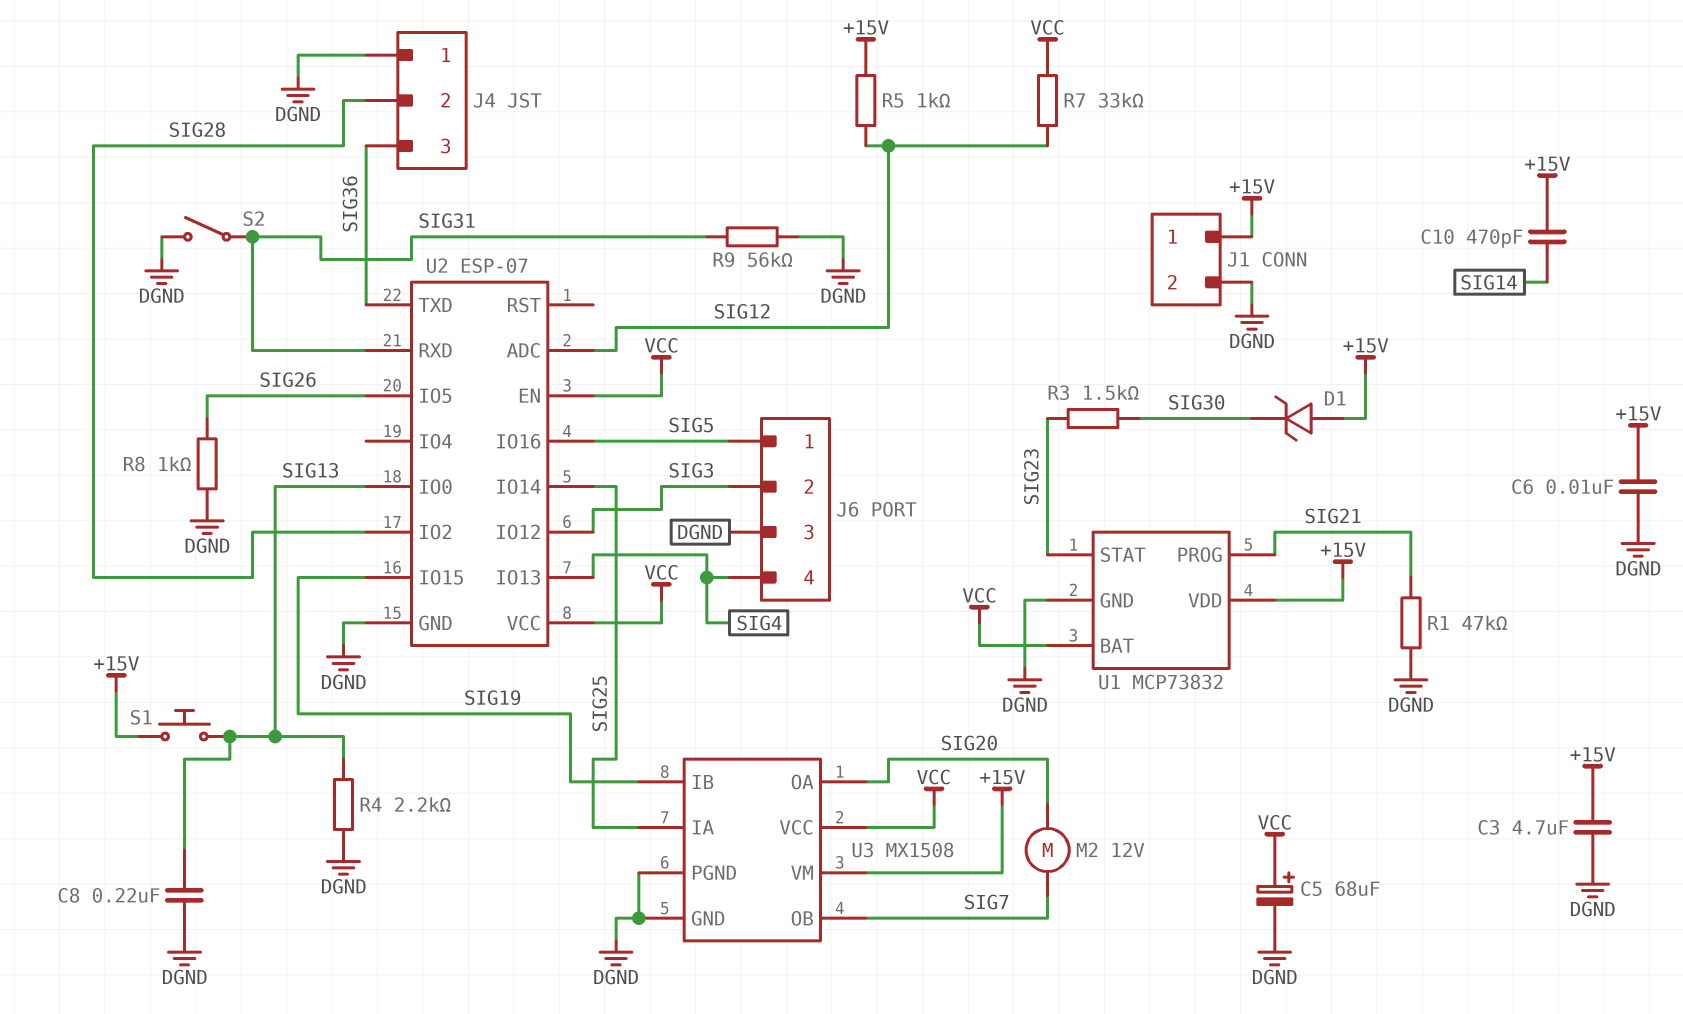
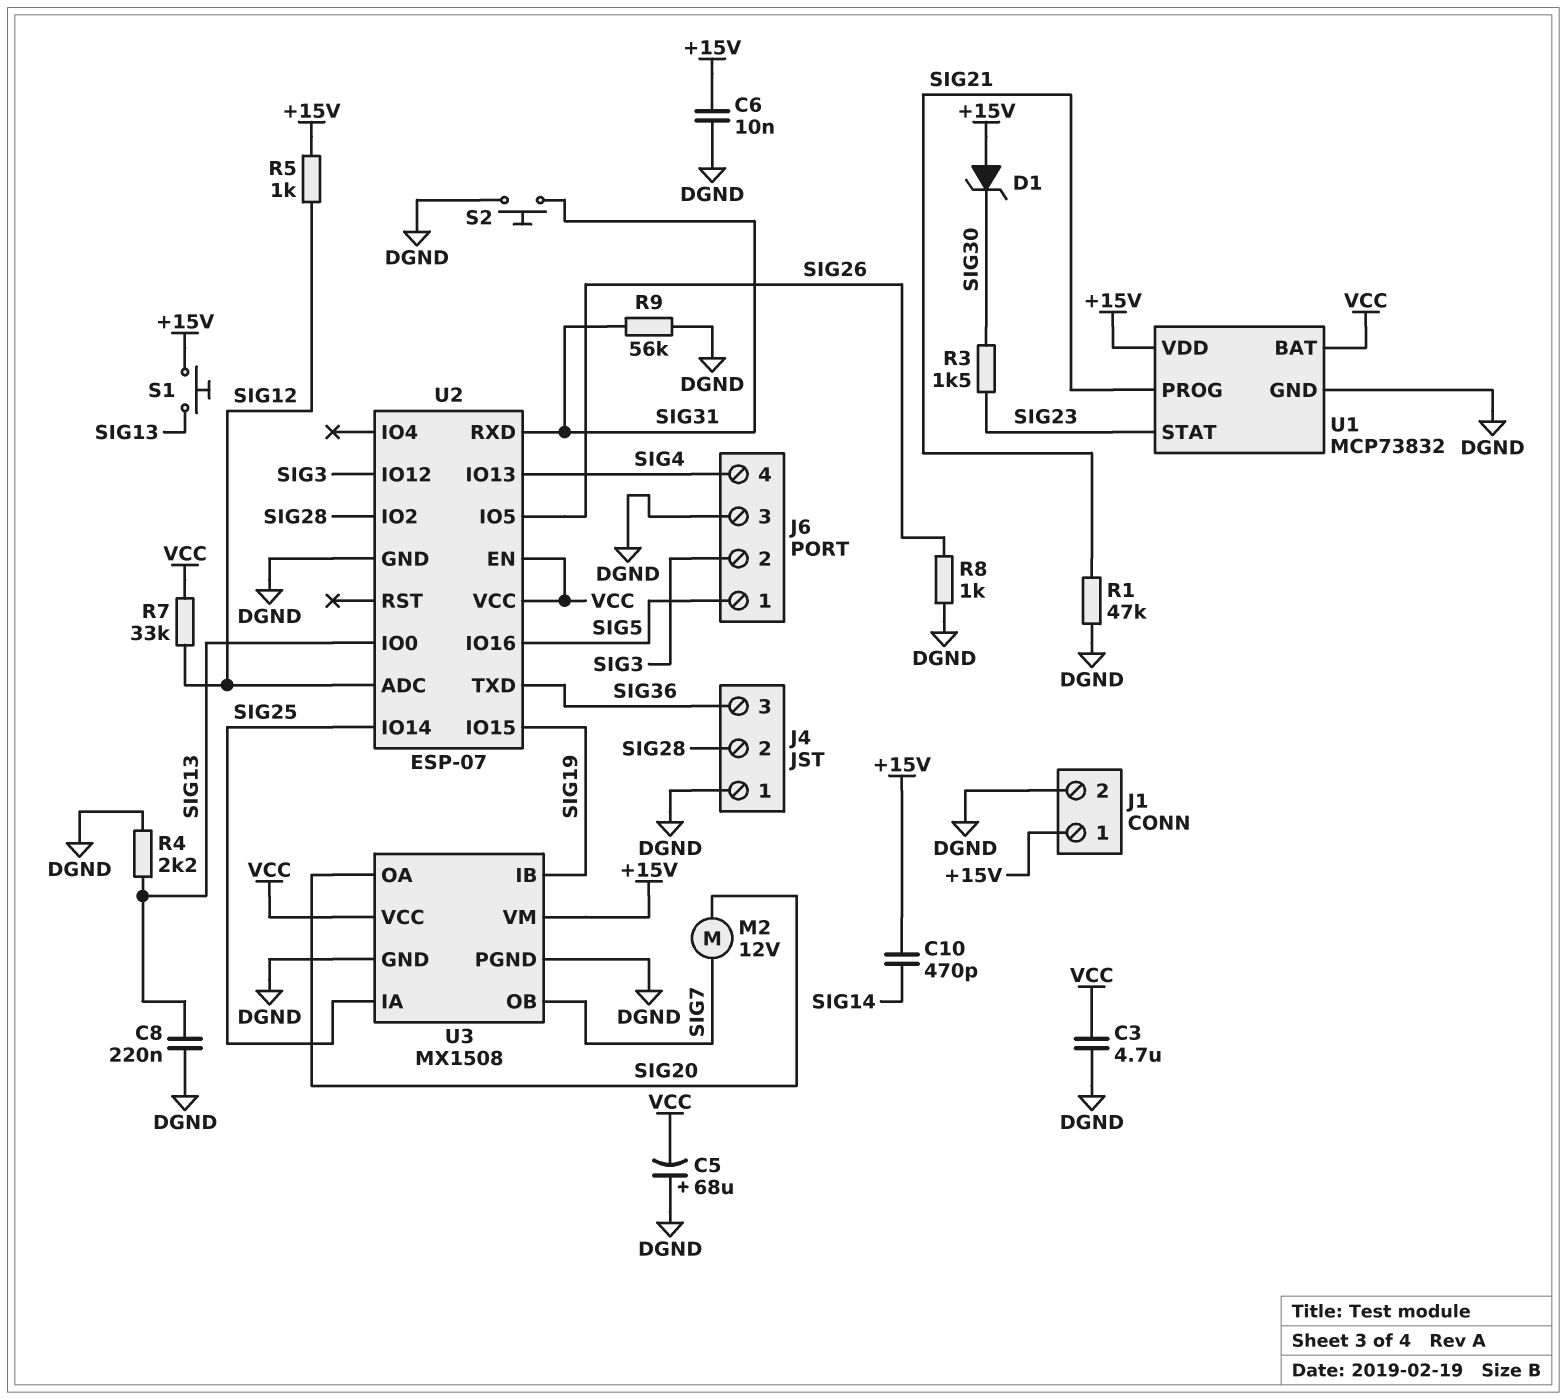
C3: 4.7uF (+15V, DGND) -> 4.7uF (DGND, VCC)
C5: 68uF (plus VCC, minus DGND) -> 68uF (plus DGND, minus VCC)
S2: switch (DGND, SIG31) -> button (DGND, SIG31)

